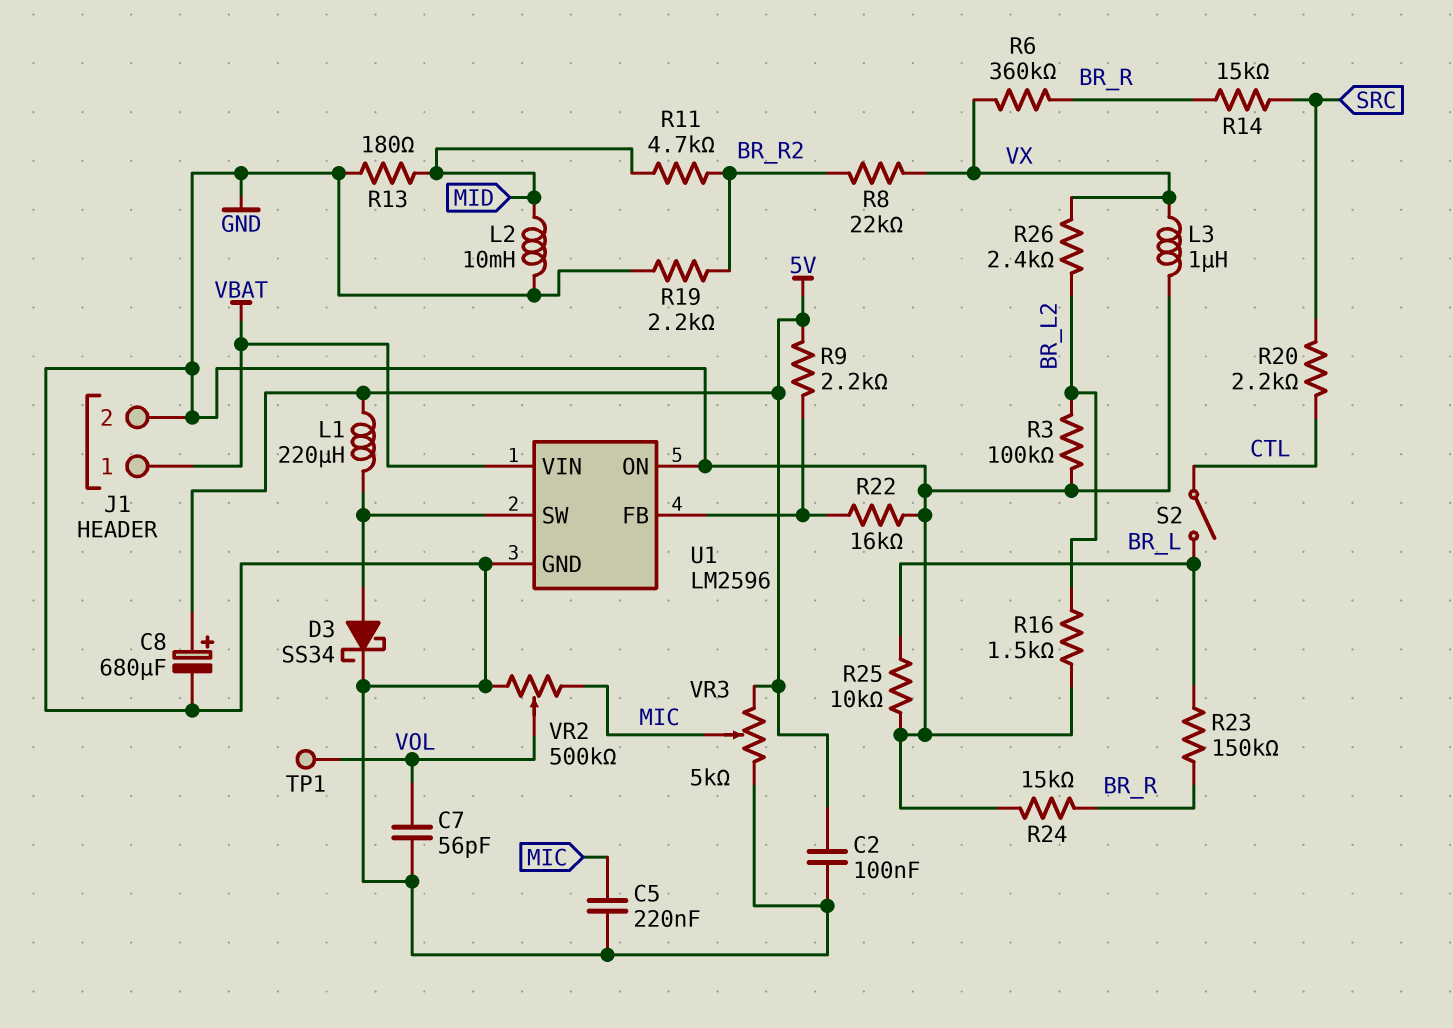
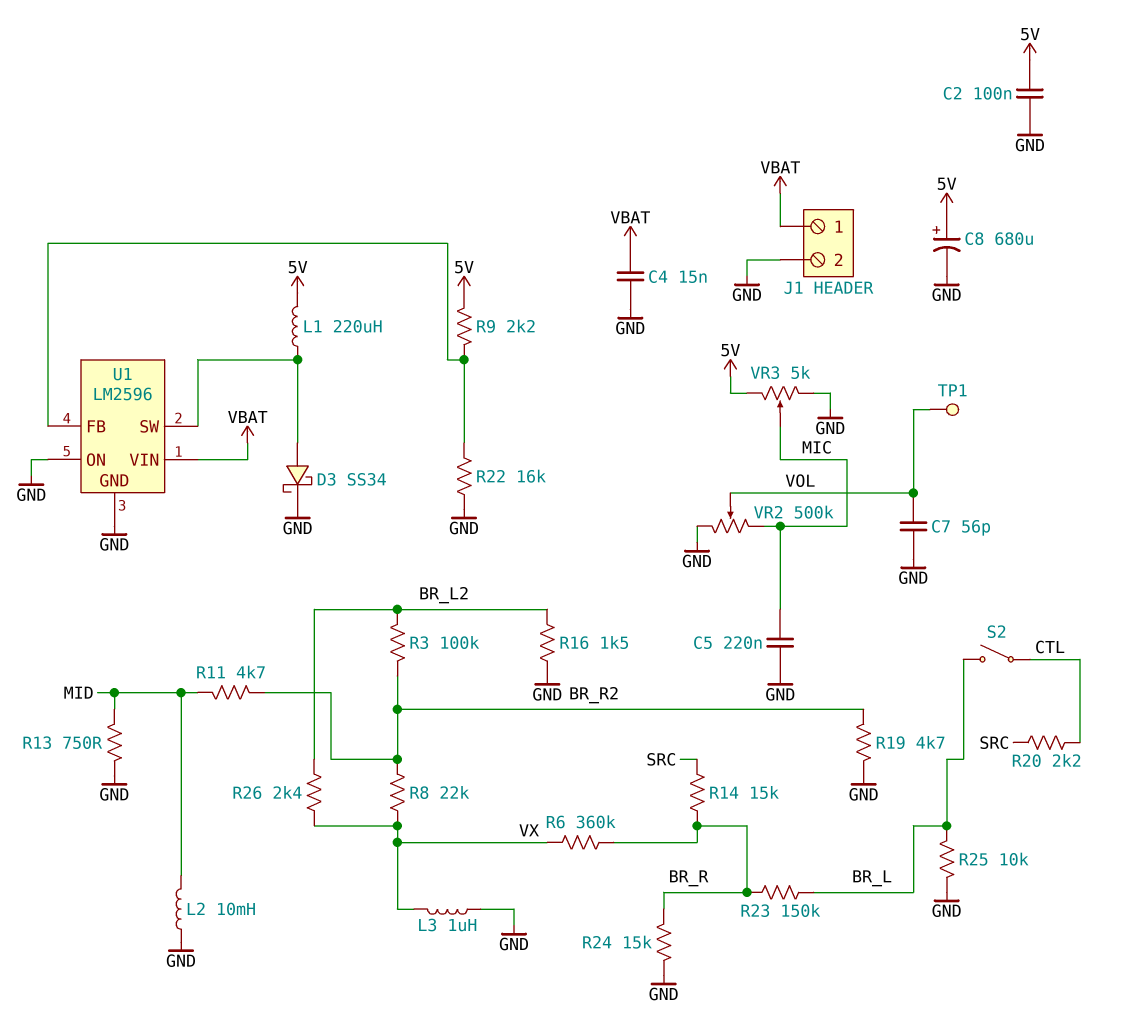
C4: none -> 15nF (GND, VBAT)
R3: 100k (BR_L2, GND) -> 100k (BR_L2, BR_R2)
R13: 180 (GND, MID) -> 750 (GND, MID)
R19: 2.2k (BR_R2, GND) -> 4.7k (BR_R2, GND)

